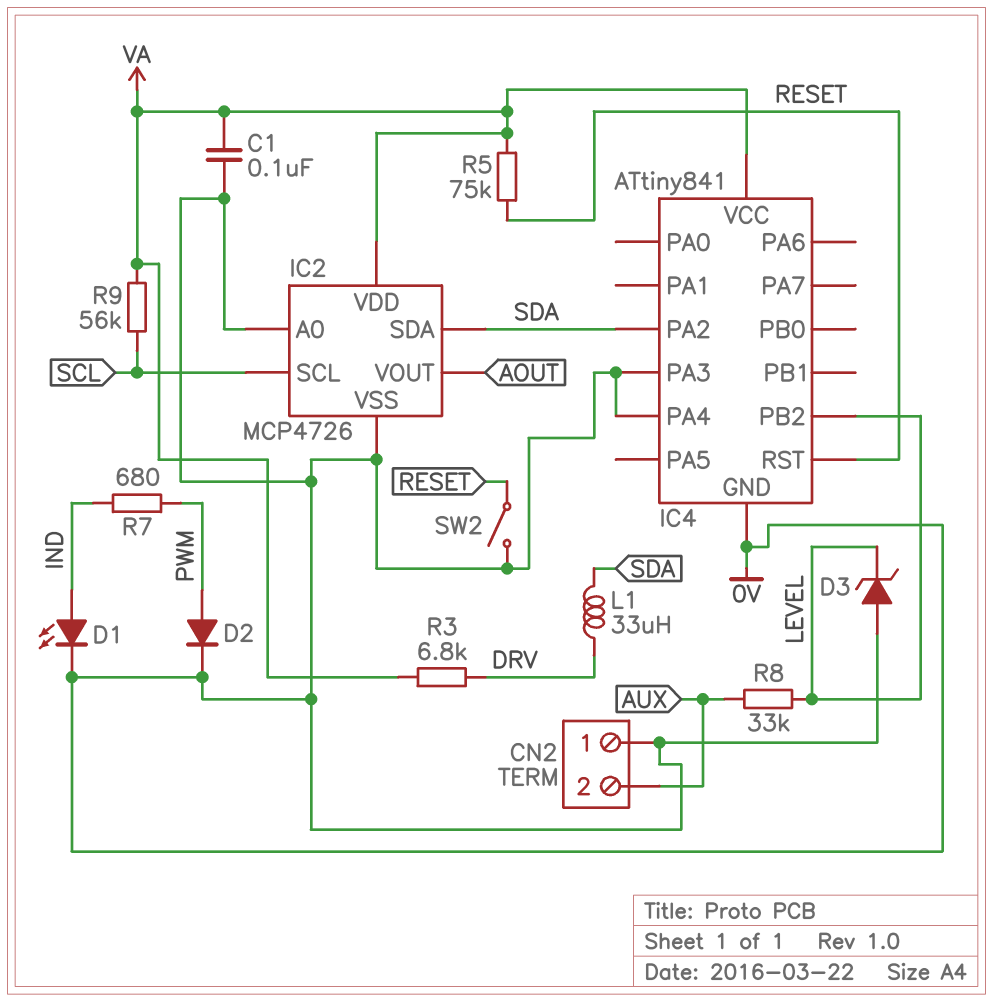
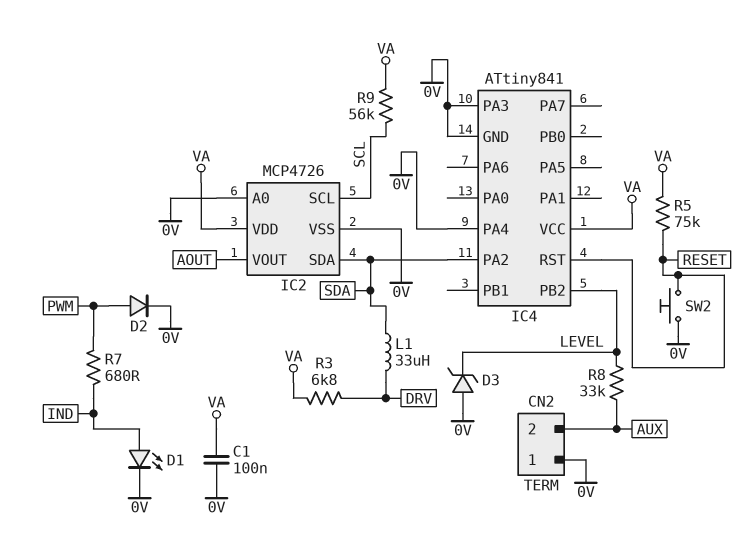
SW2: switch (0V, RESET) -> button (0V, RESET)

